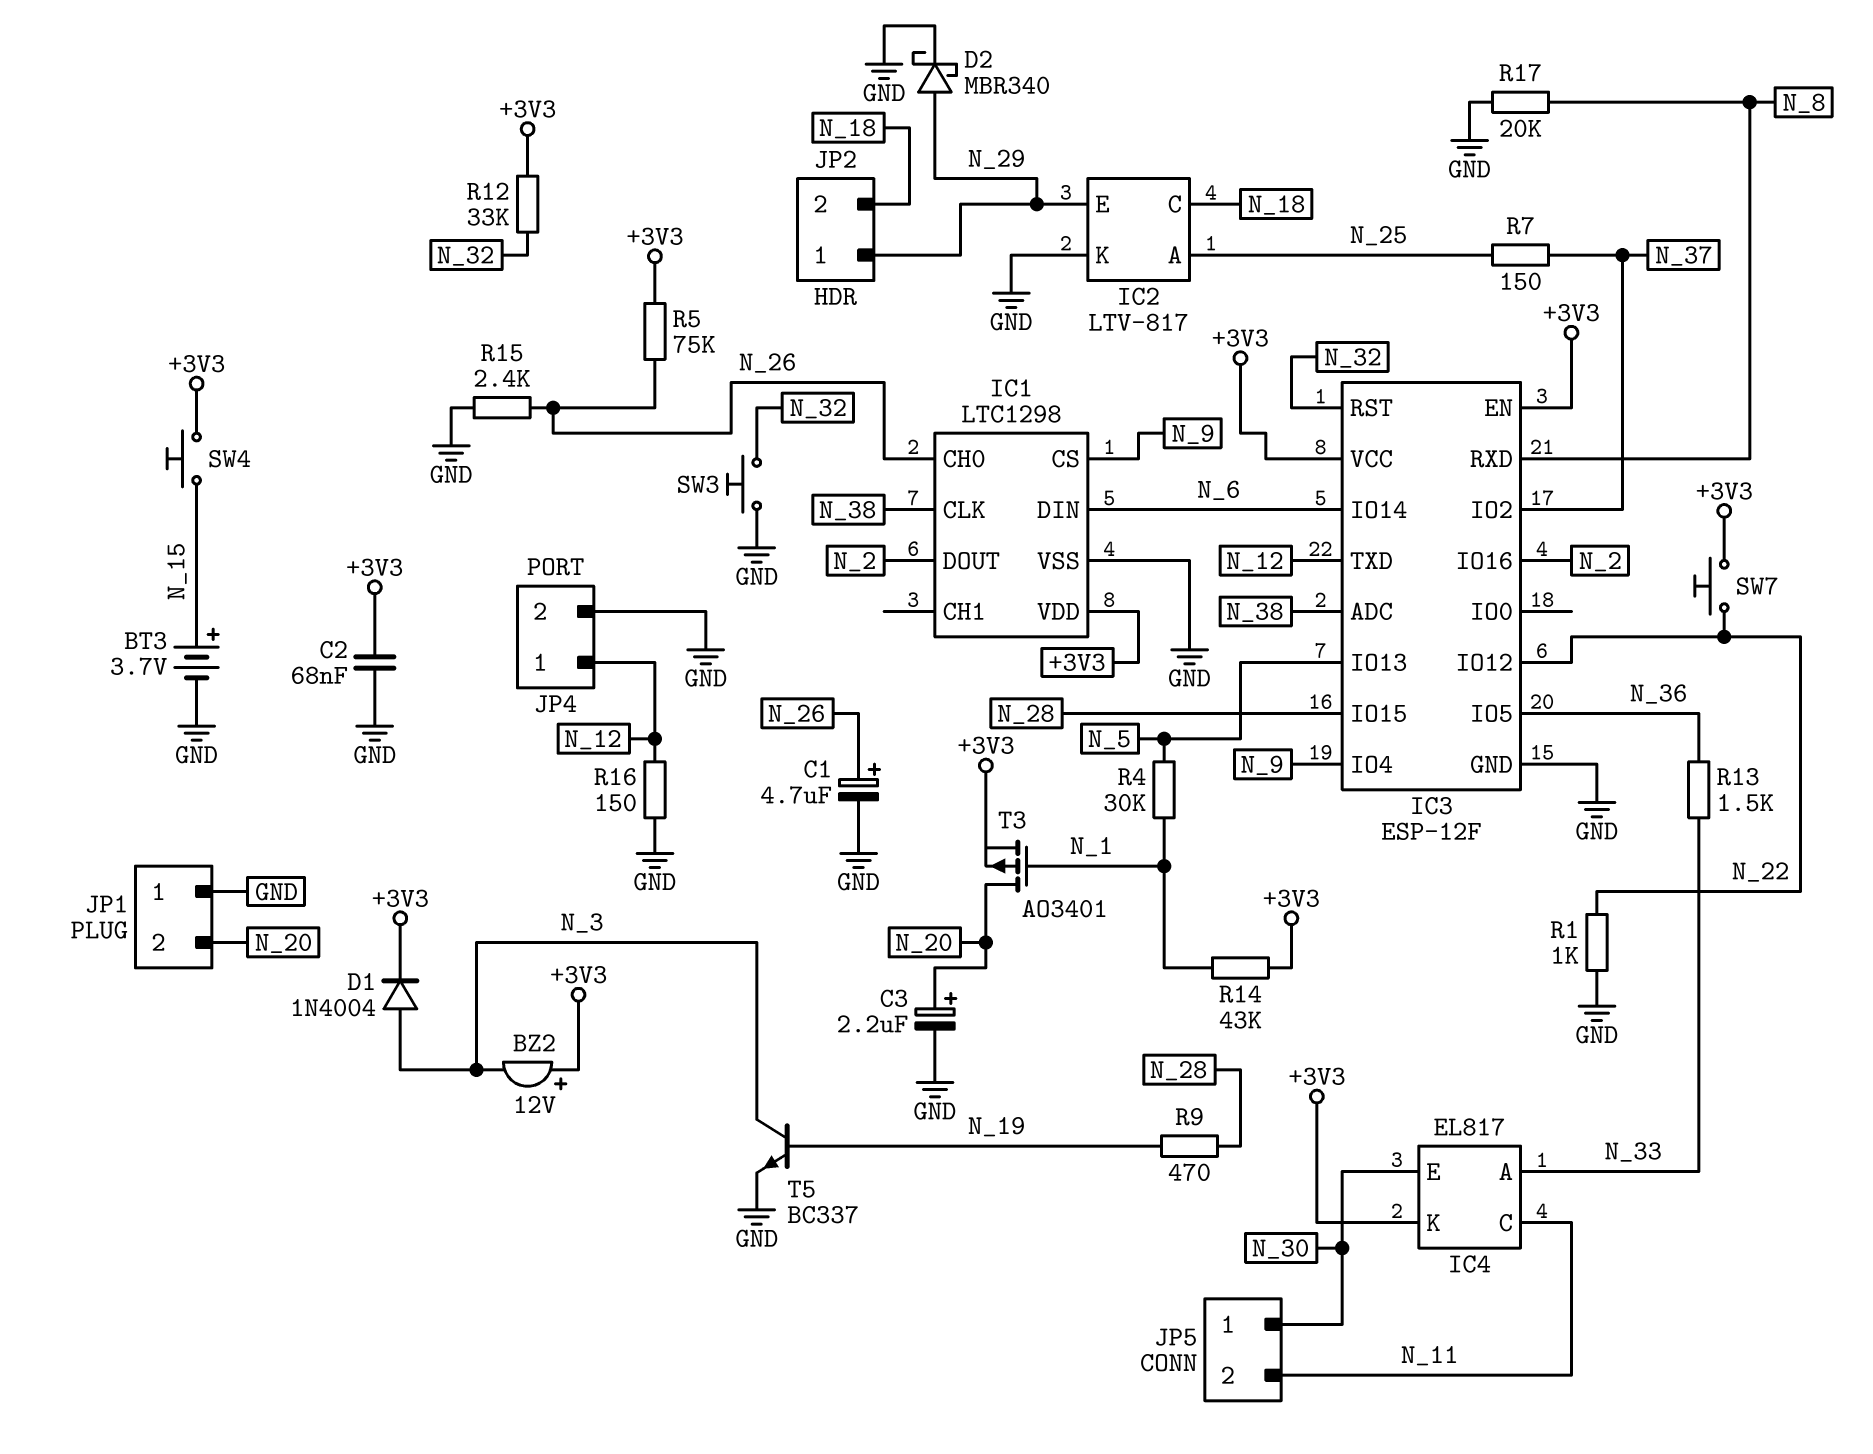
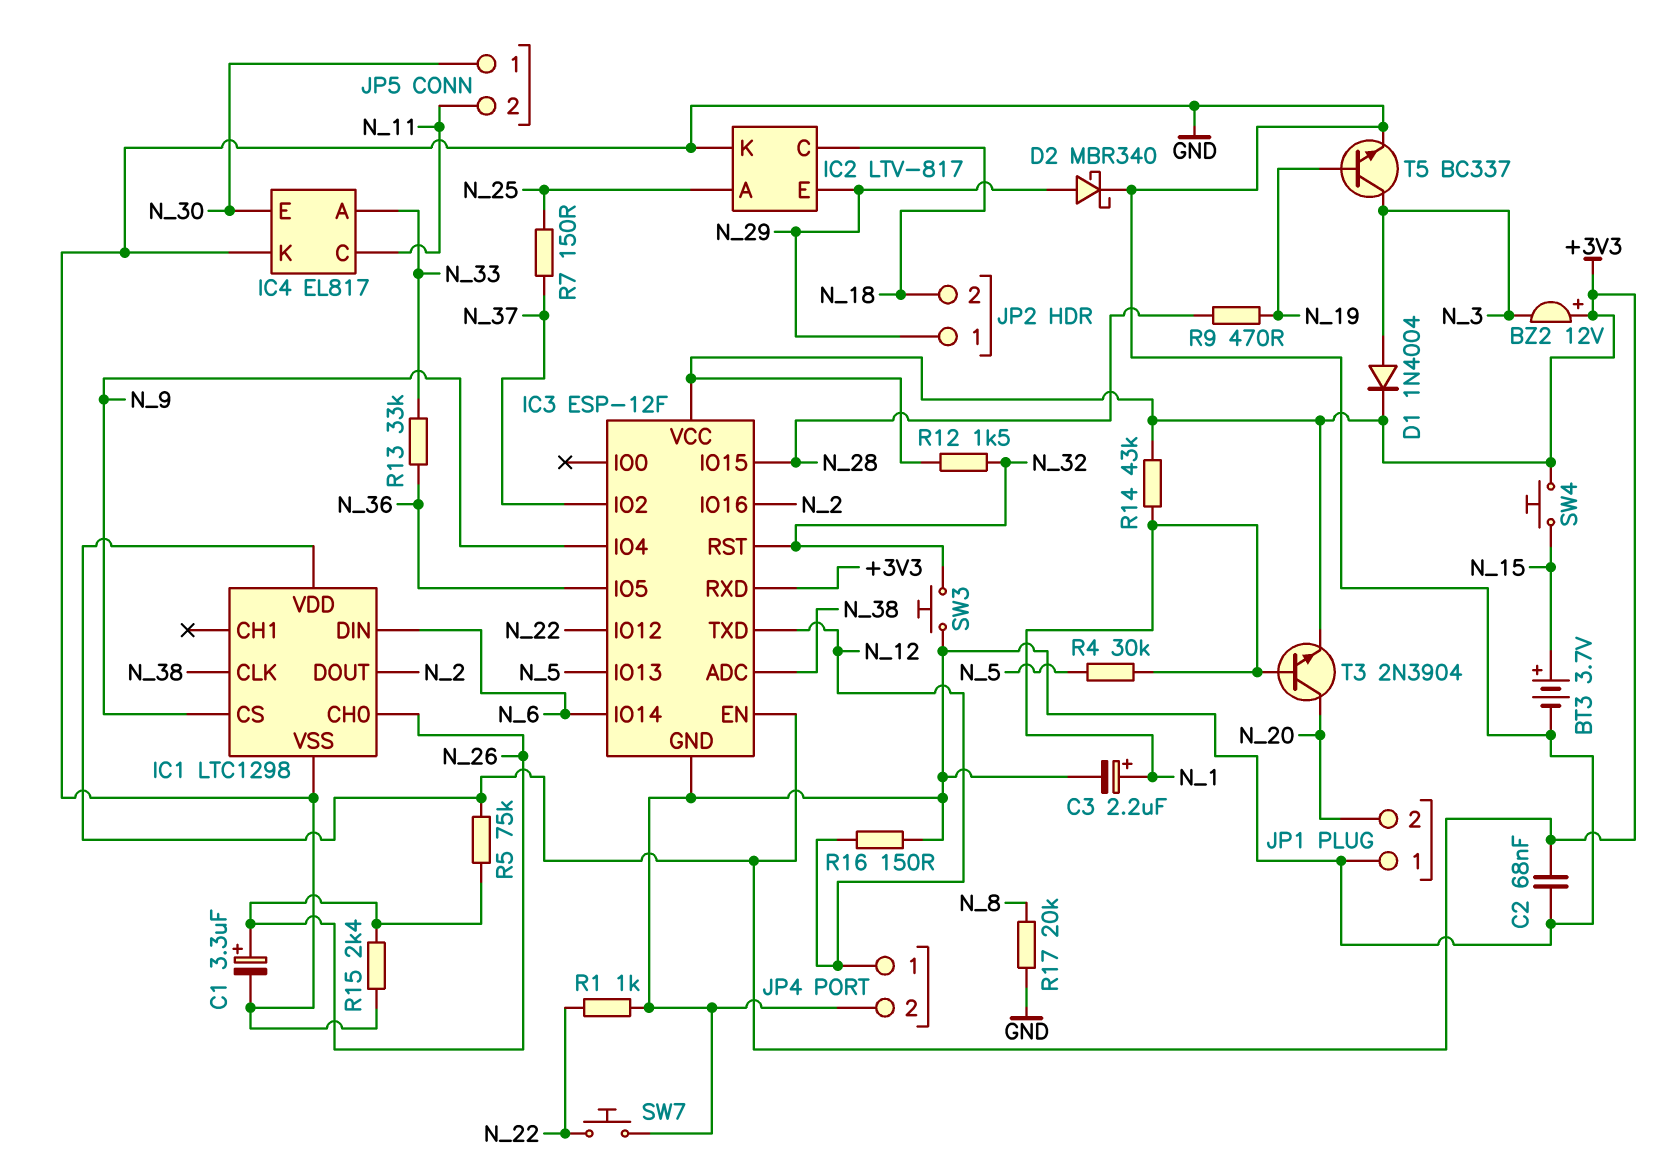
C1: 4.7uF (plus N_26, minus GND) -> 3.3uF (plus N_26, minus GND)
C3: 2.2uF (plus N_20, minus GND) -> 2.2uF (plus N_1, minus GND)
IC3 pin RXD: N_8 -> +3V3
IC4 pin K: +3V3 -> GND
R12: 33k (+3V3, N_32) -> 1.5k (+3V3, N_32)
R13: 1.5k (N_33, N_36) -> 33k (N_33, N_36)
SW7: button (+3V3, N_22) -> button (GND, N_22)
T3: PMOS AO3401 (G N_1, D N_20, S +3V3) -> NPN 2N3904 (B N_1, C N_20, E +3V3)

